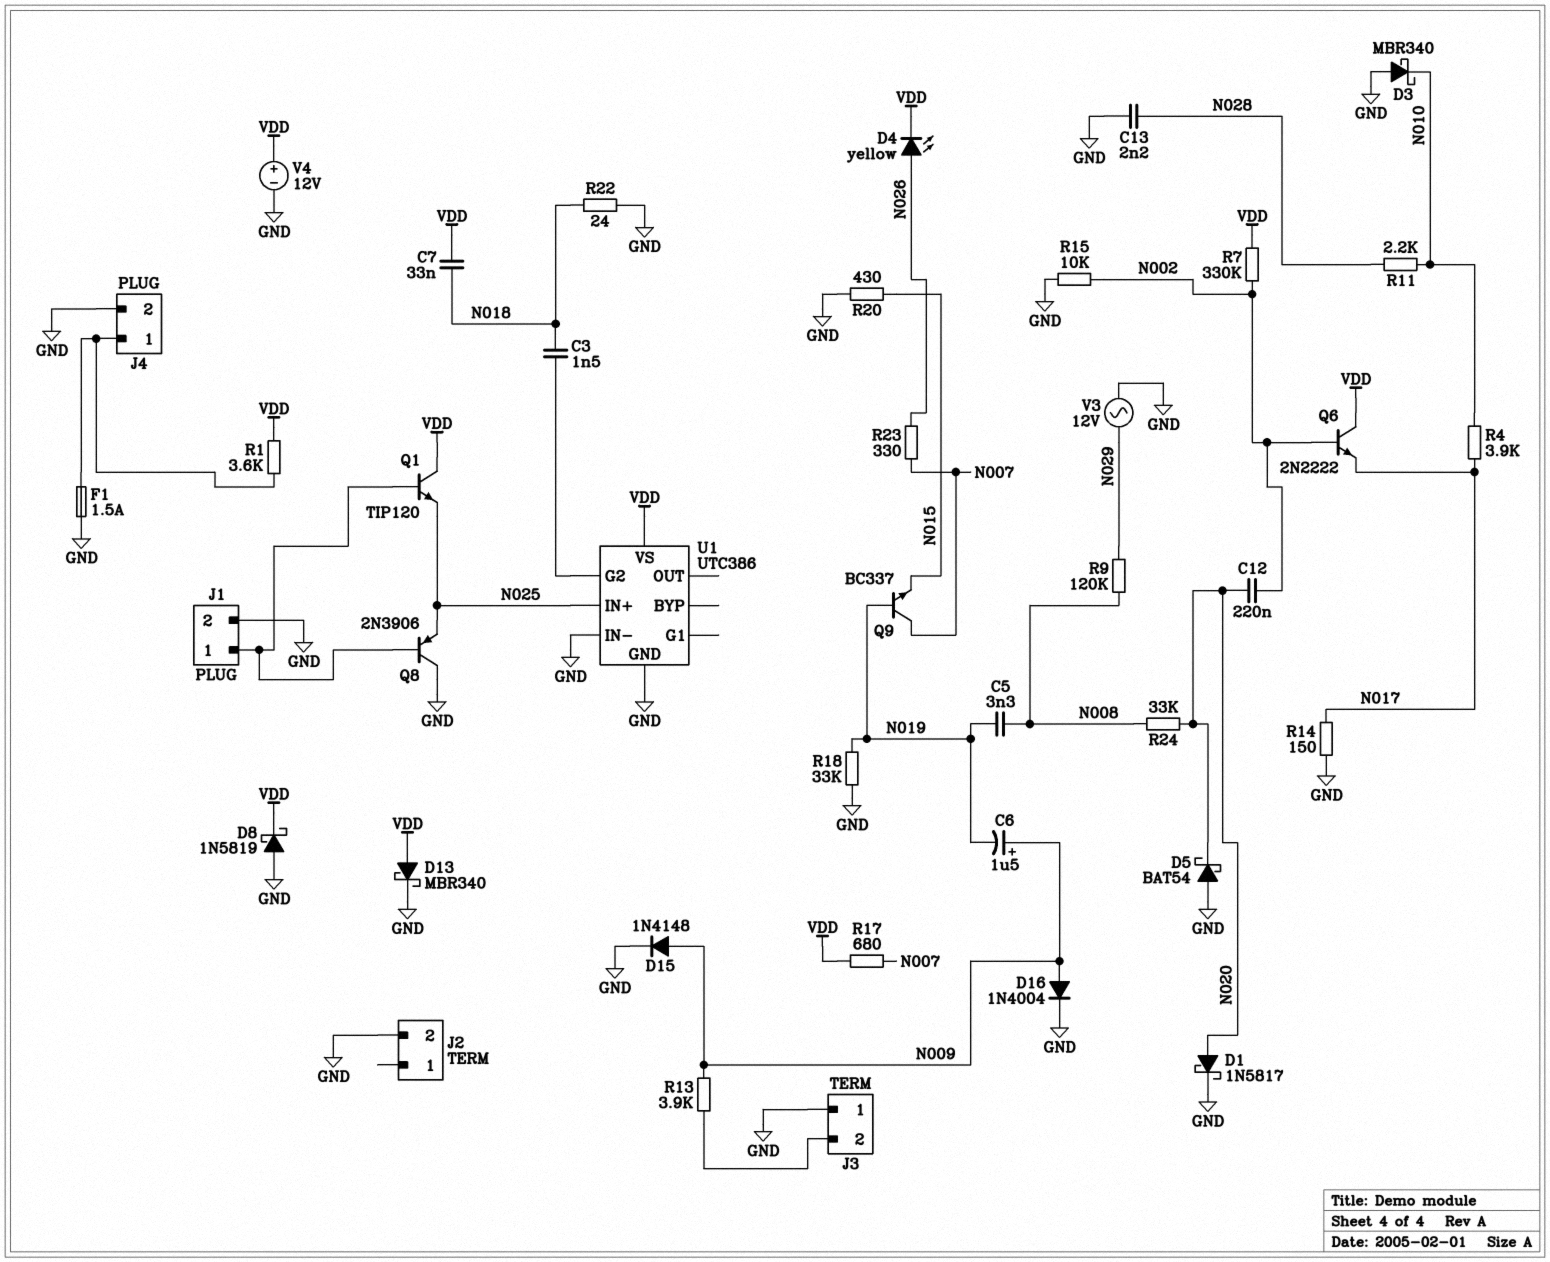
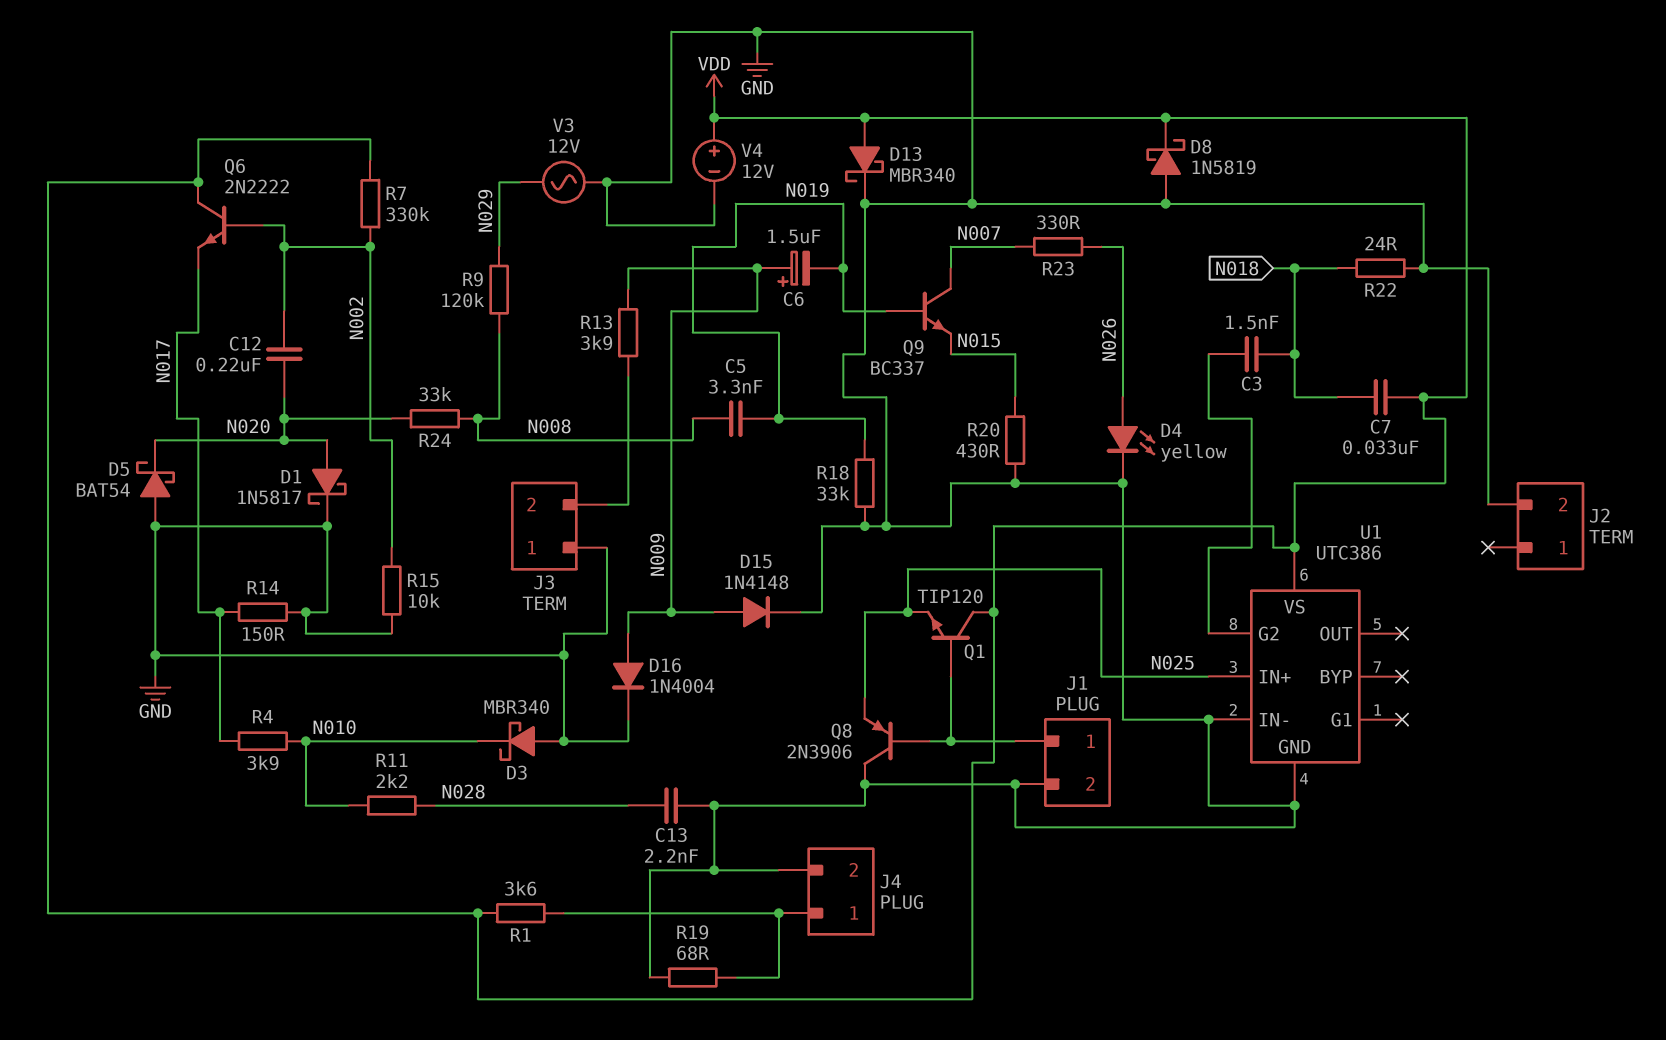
D4: LED yellow (A N026, K VDD) -> LED yellow (A N026, K GND)
F1: 1.5A (GND, J4/1) -> none
R17: 680 (N007, VDD) -> none
R19: none -> 68 (GND, J4/1)

